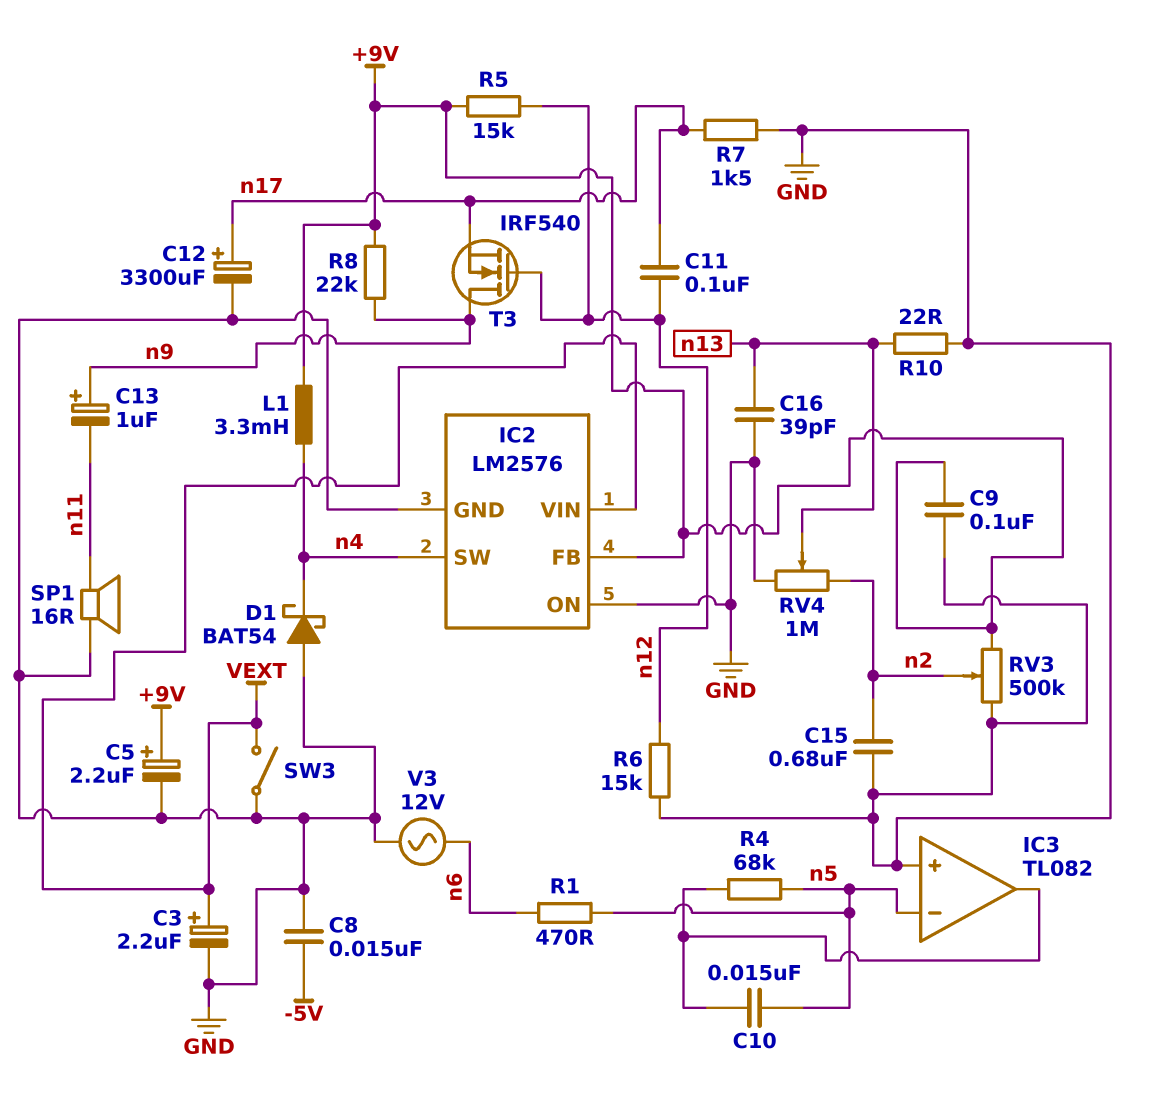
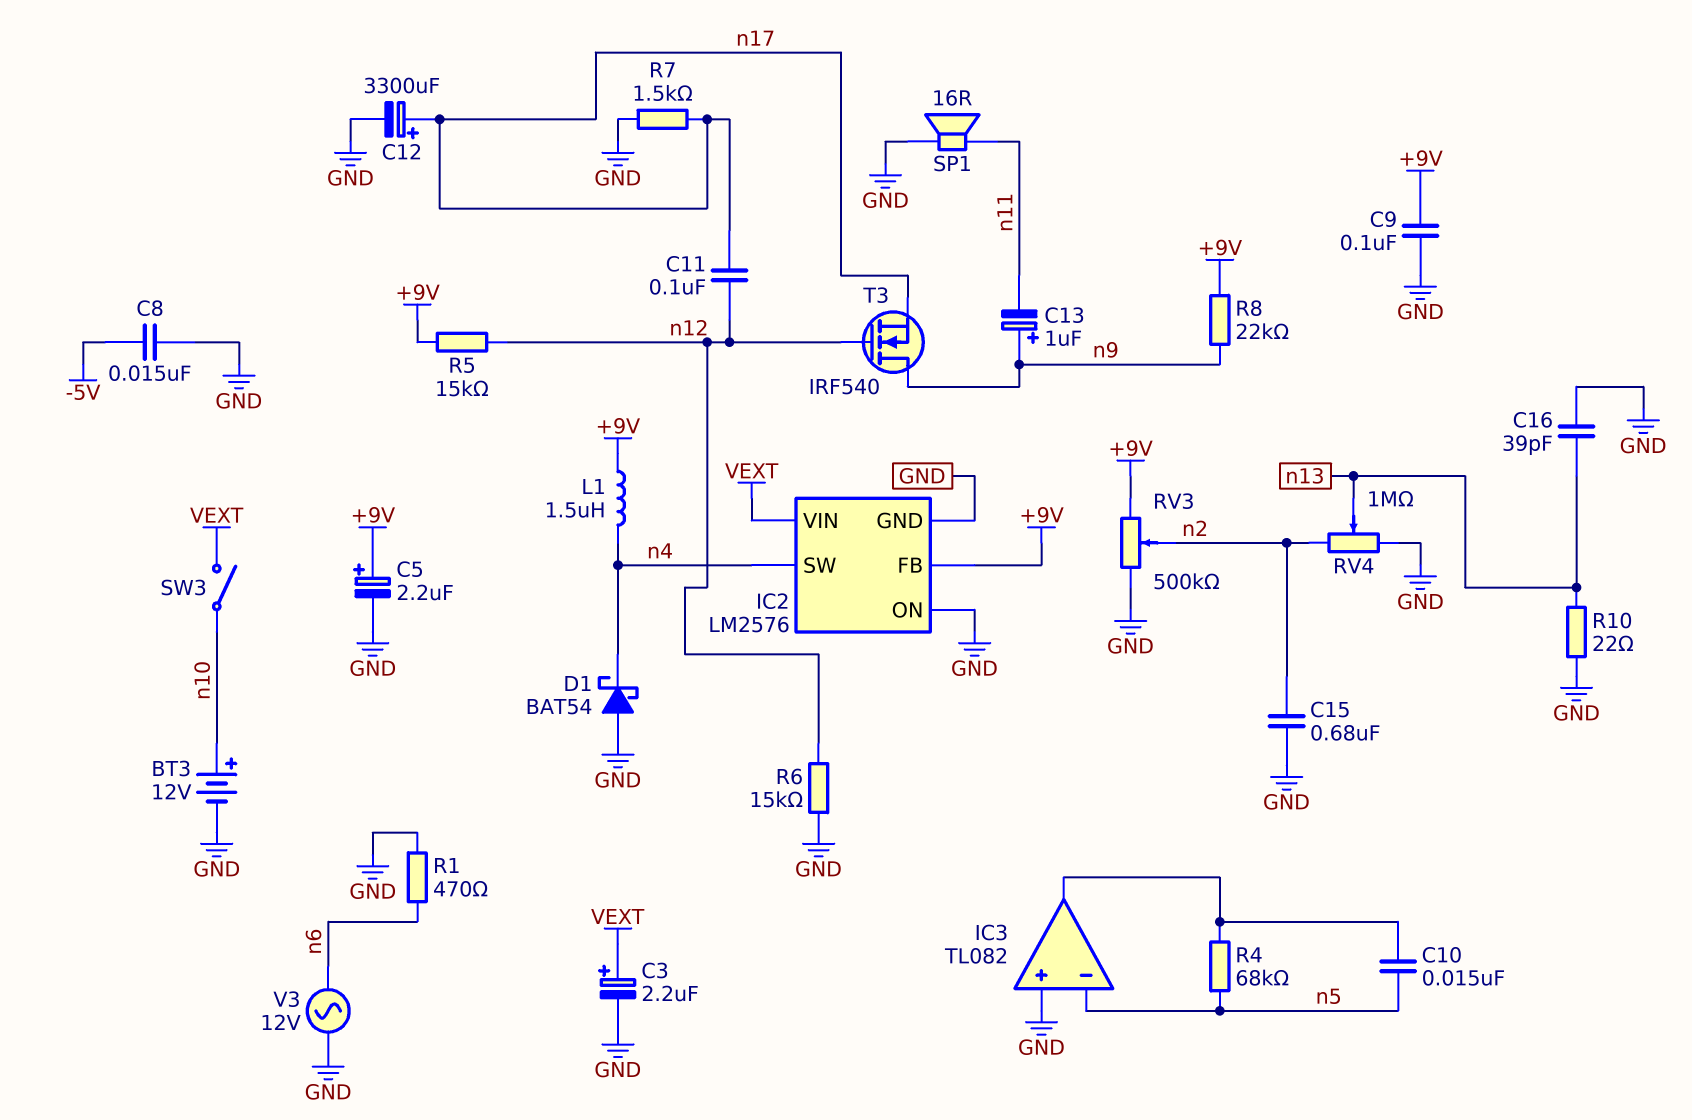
BT3: none -> 12V (plus n10, minus GND)
L1: 3.3mH (+9V, n4) -> 1.5uH (+9V, n4)
R1: 470 (n5, n6) -> 470 (GND, n6)
SW3: switch (GND, VEXT) -> switch (VEXT, n10)

